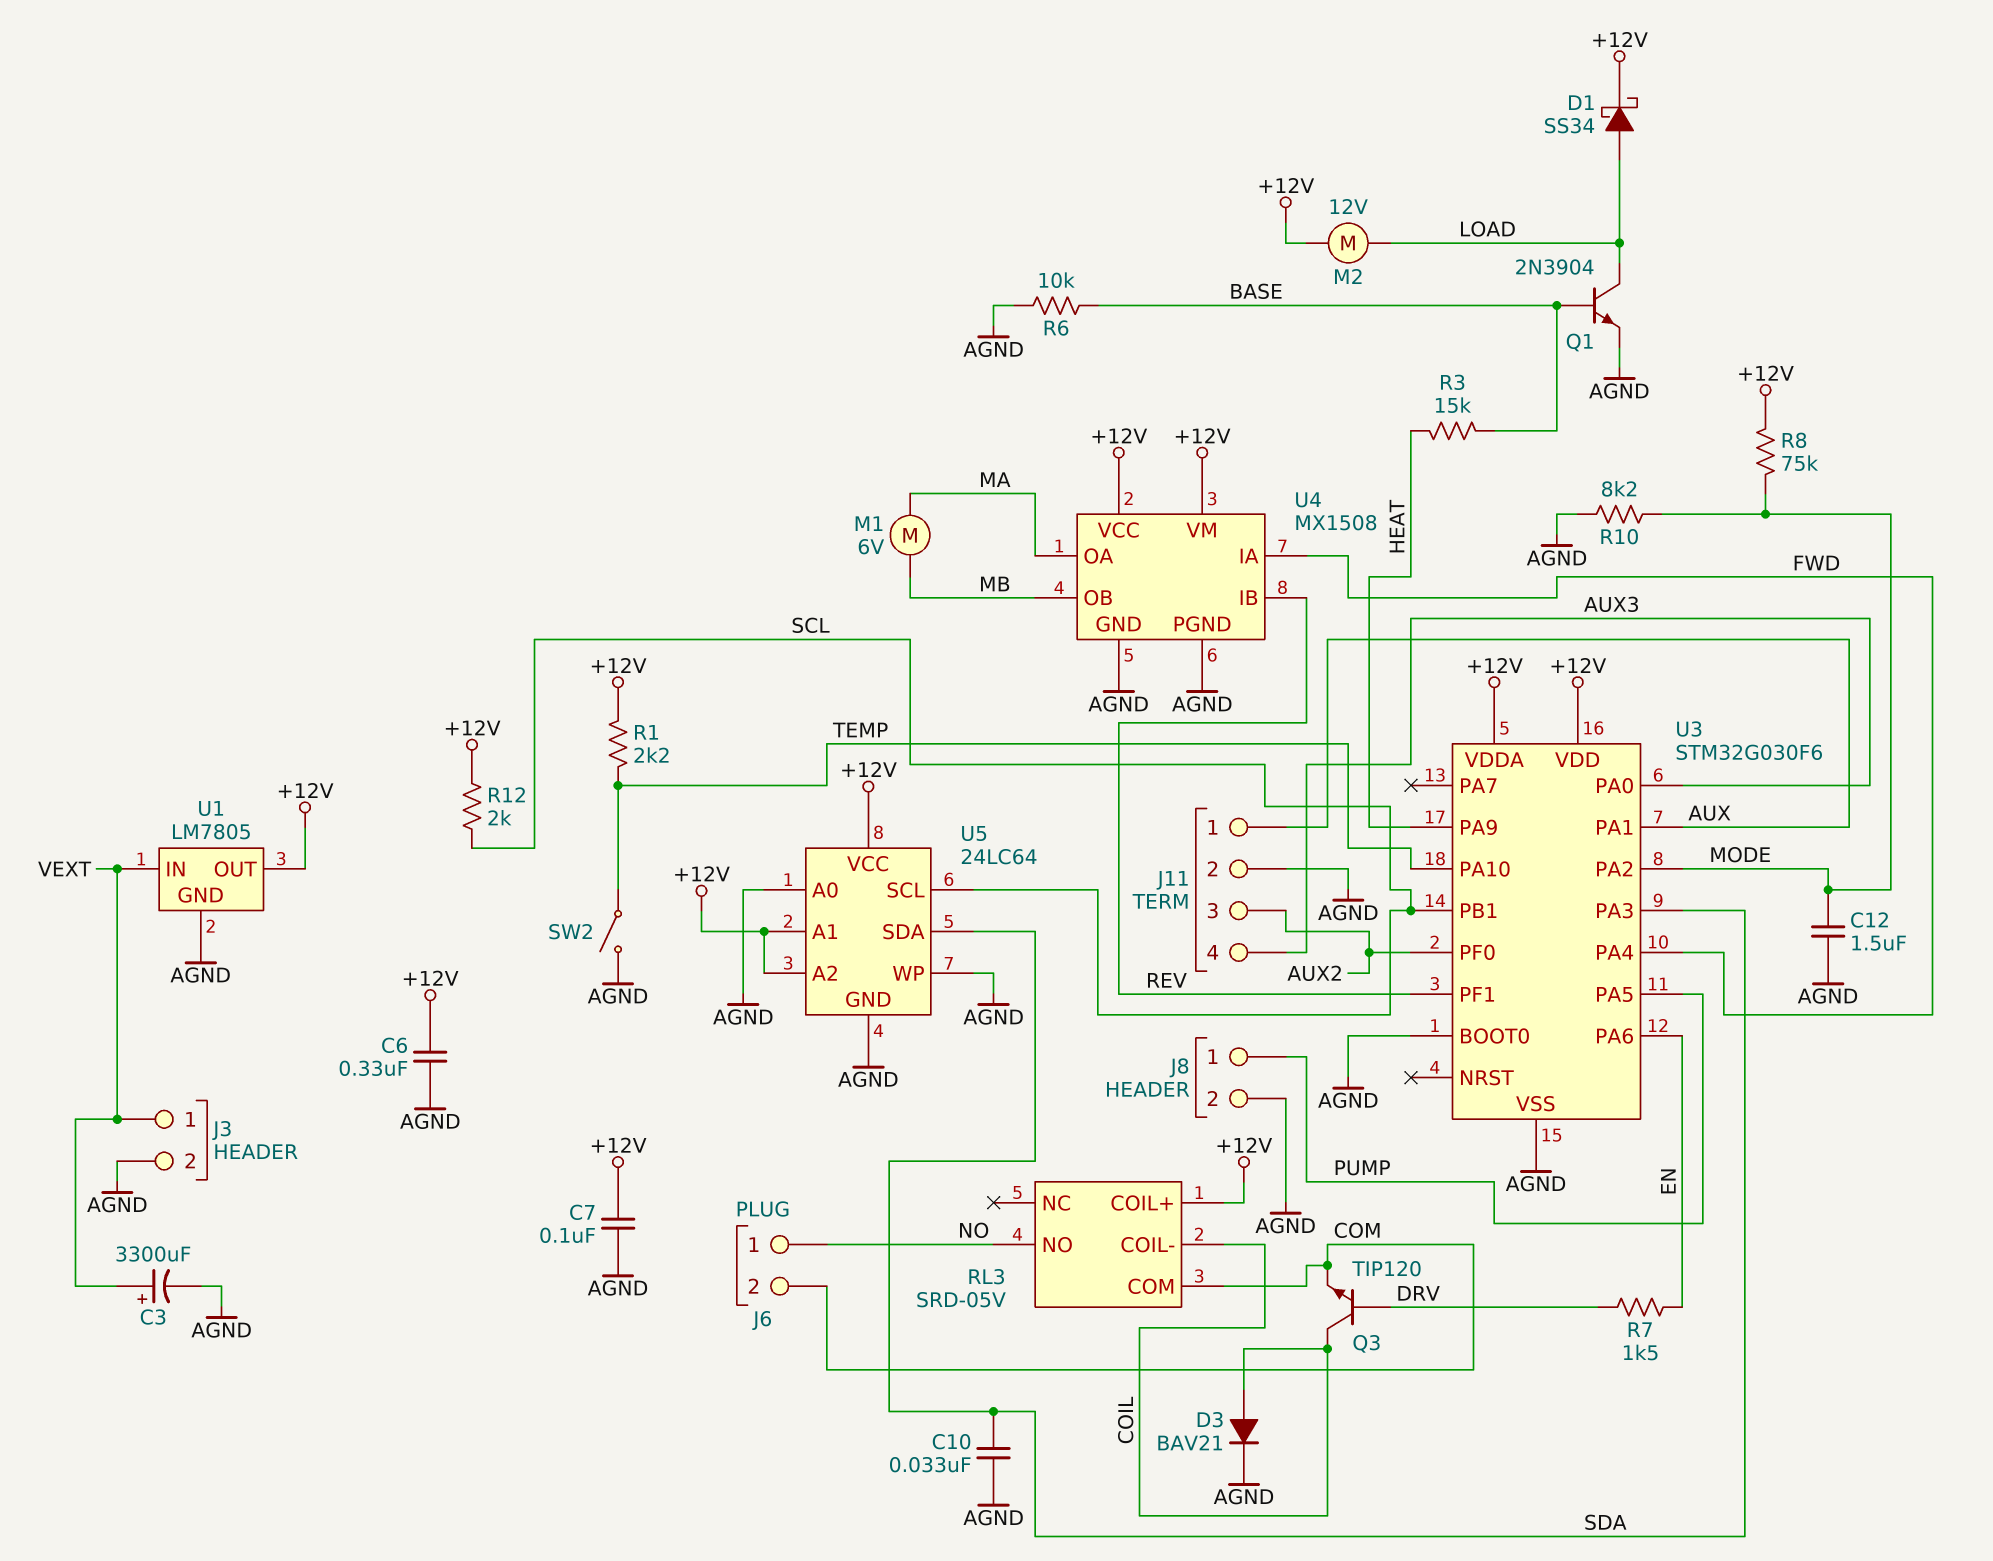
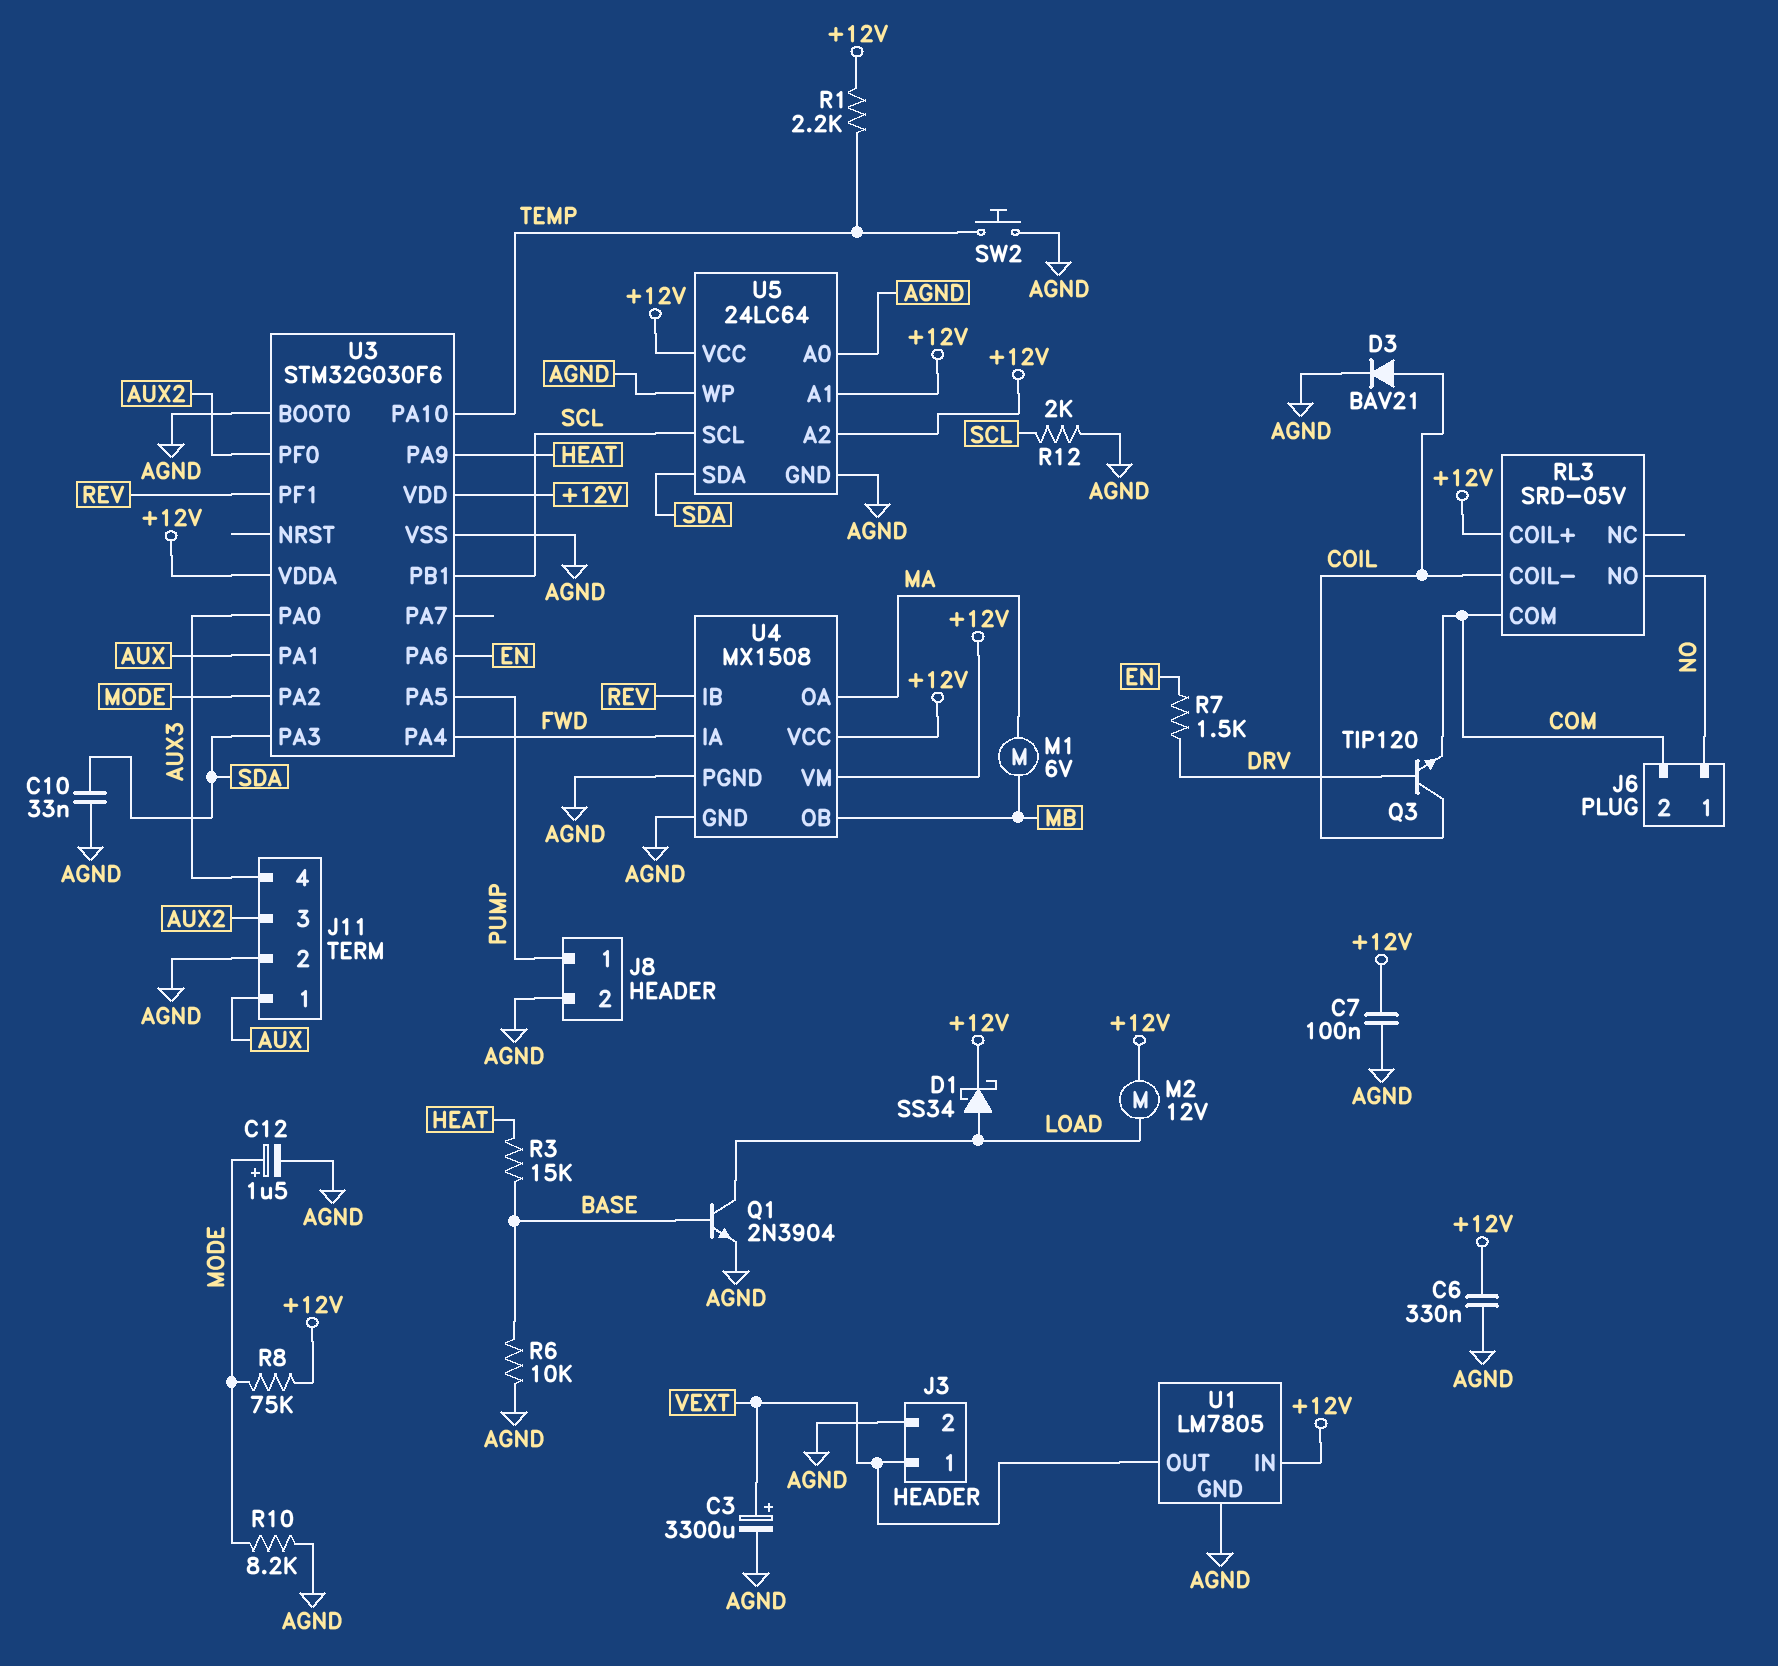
C12: 1.5uF (AGND, MODE) -> 1.5uF (plus MODE, minus AGND)
R12: 2k (+12V, SCL) -> 2k (AGND, SCL)
SW2: switch (AGND, TEMP) -> button (AGND, TEMP)
U1 pin IN: VEXT -> +12V
U1 pin OUT: +12V -> VEXT

